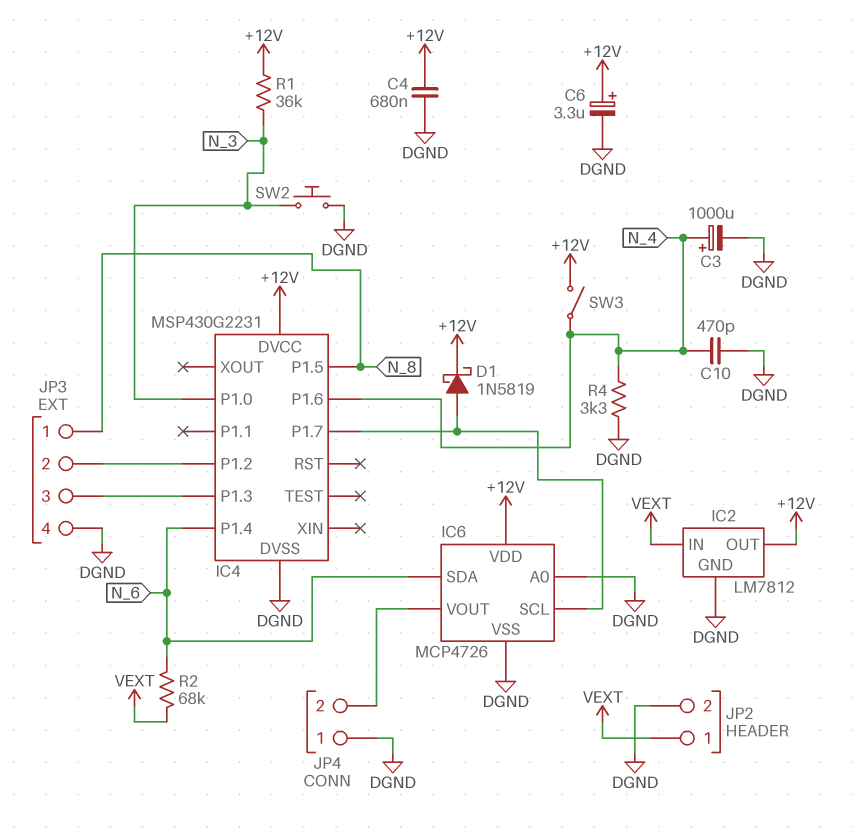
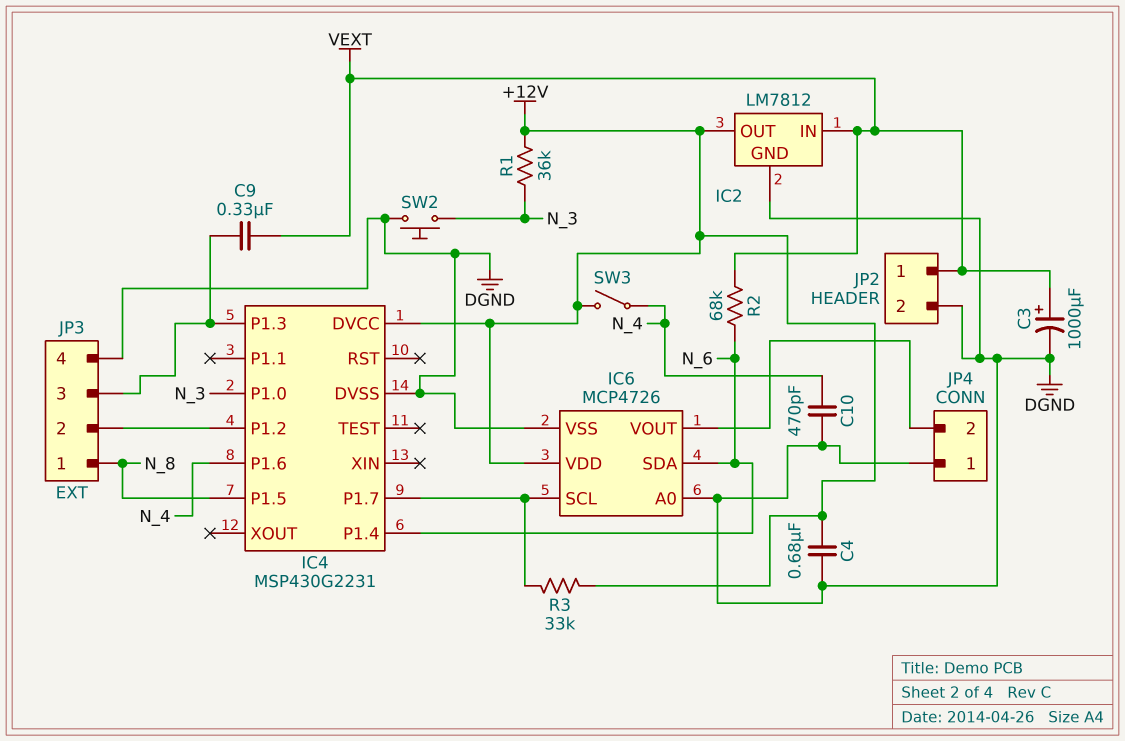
C3: 1000uF (plus N_4, minus DGND) -> 1000uF (plus VEXT, minus DGND)
C6: 3.3uF (plus +12V, minus DGND) -> none
C9: none -> 330nF (IC4/P1.3, VEXT)
D1: schottky 1N5819 (A IC4/P1.7, K +12V) -> none
R3: none -> 33k (+12V, IC4/P1.7)
R4: 3.3k (DGND, N_4) -> none

